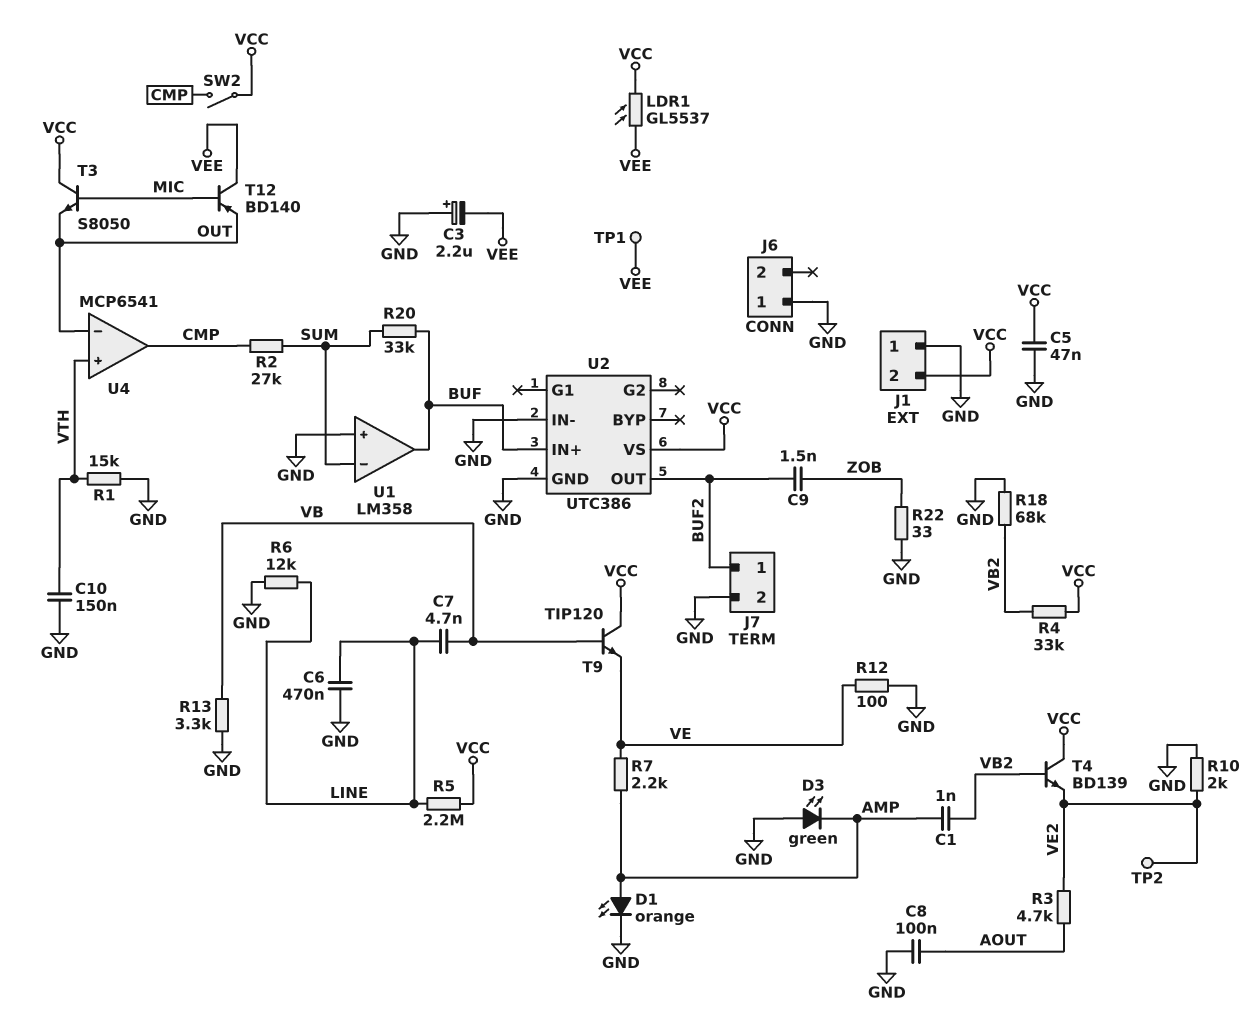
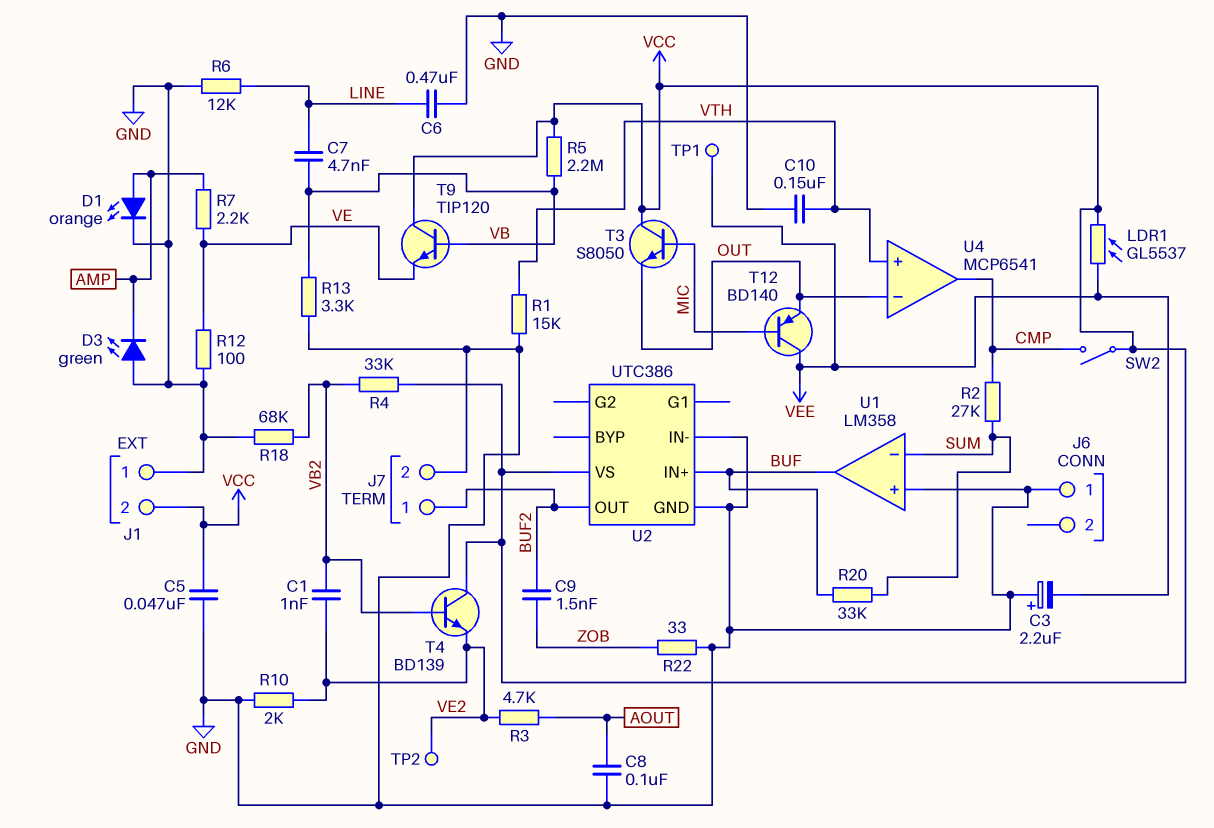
C1: 1nF (AMP, VB2) -> 1nF (VB2, VE2)
R5: 2.2M (LINE, VCC) -> 2.2M (VB, VCC)

